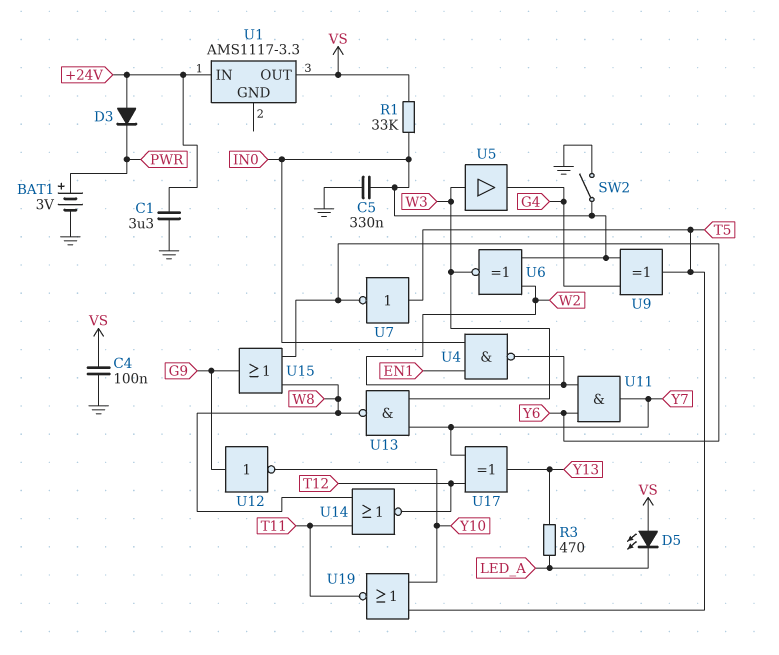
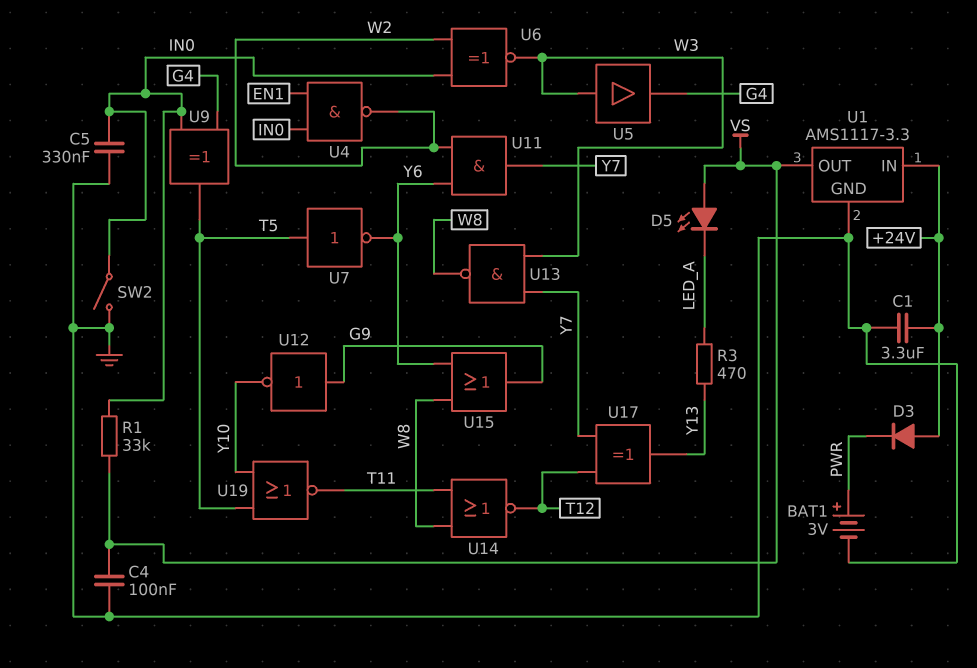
U1 pin GND: none -> GND

